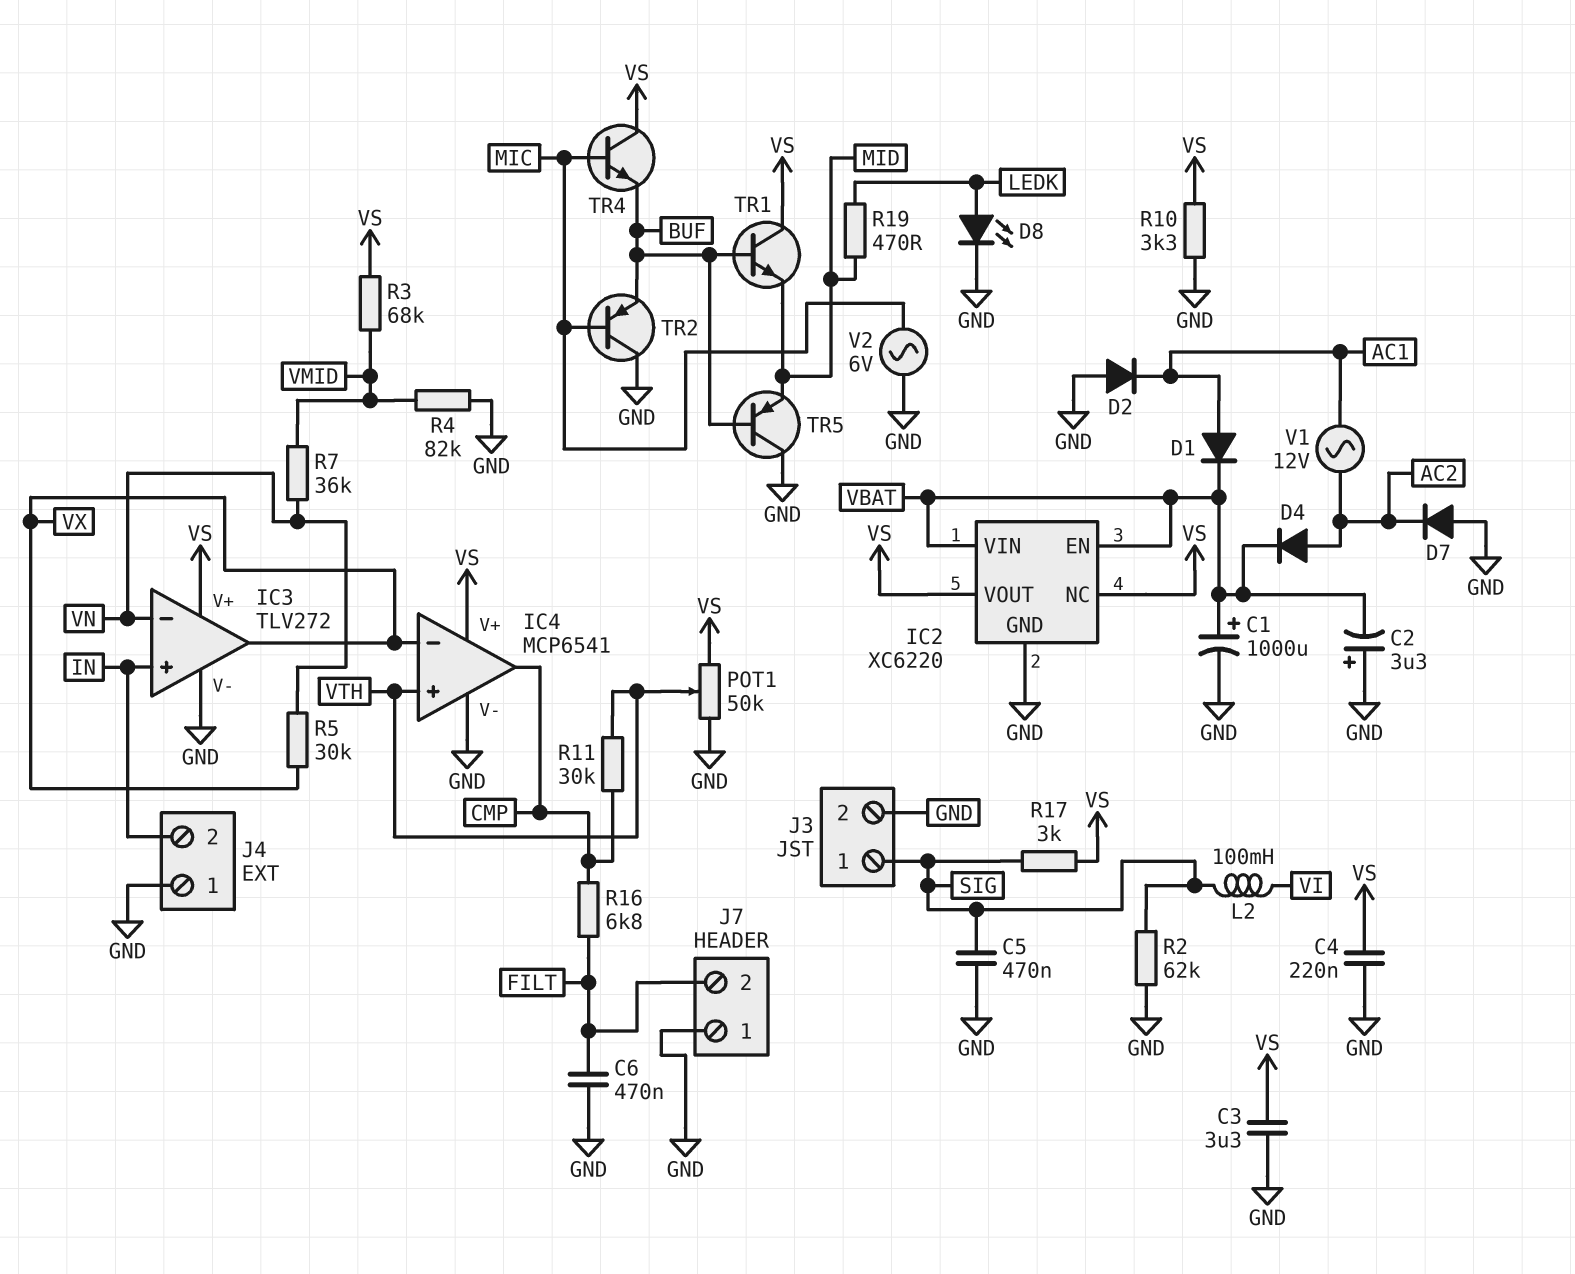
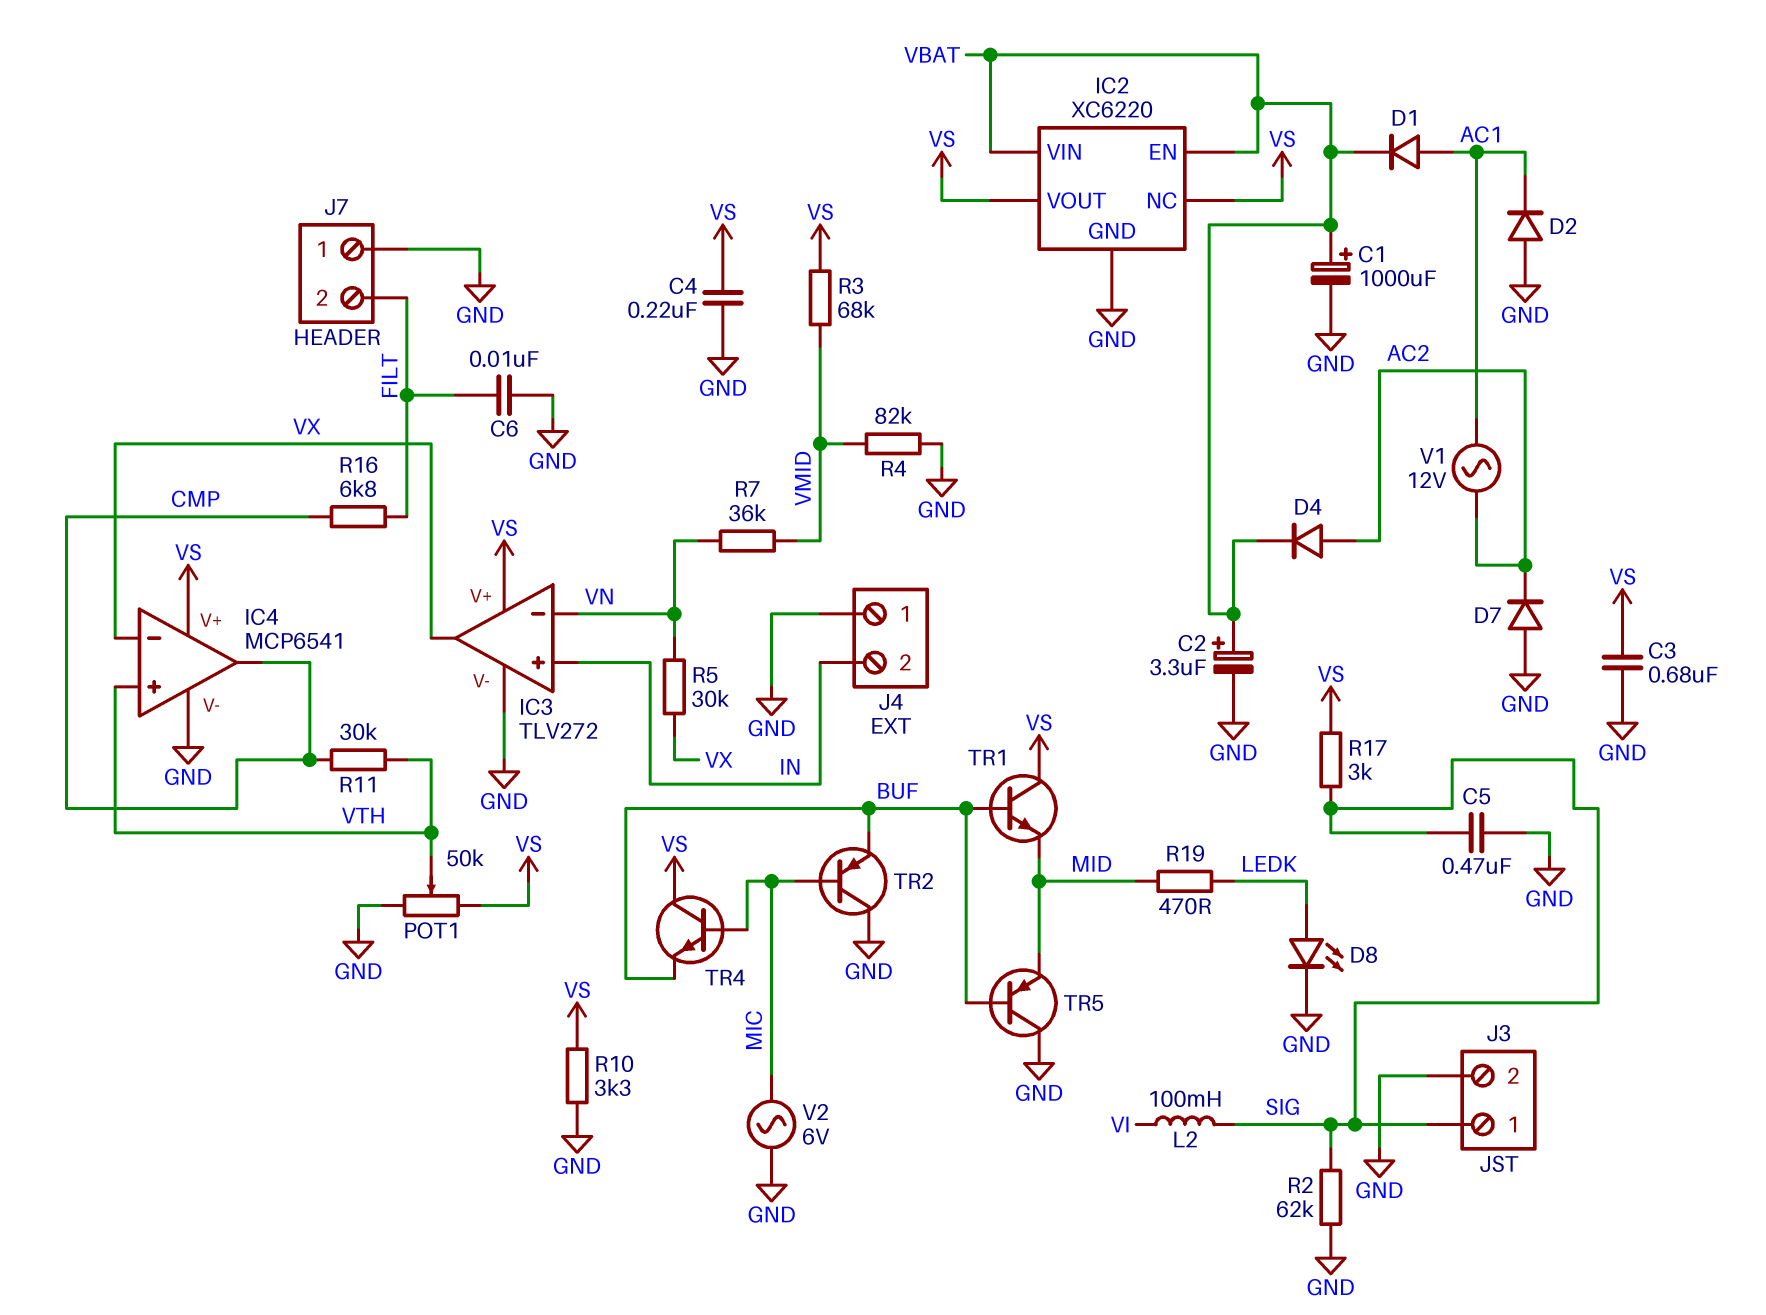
C2: 3.3uF (plus GND, minus VBAT) -> 3.3uF (plus VBAT, minus GND)
C3: 3.3uF (GND, VS) -> 680nF (GND, VS)
C6: 470nF (FILT, GND) -> 10nF (FILT, GND)

